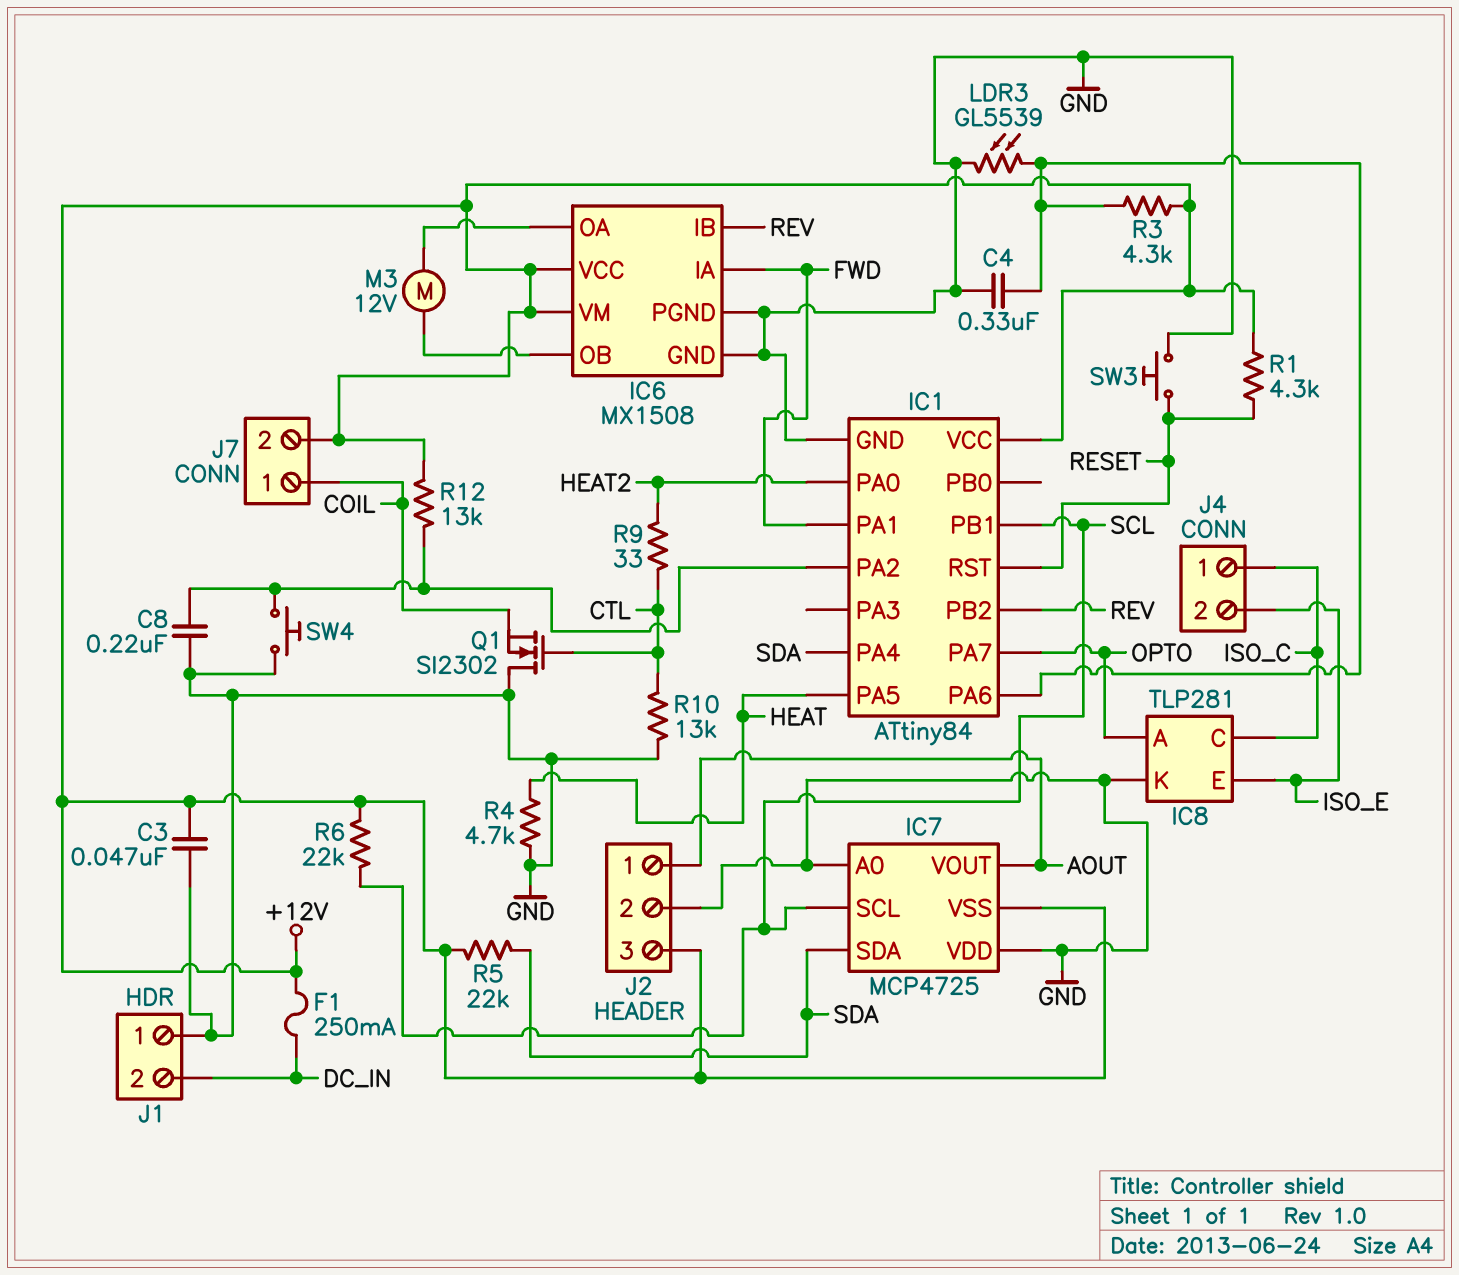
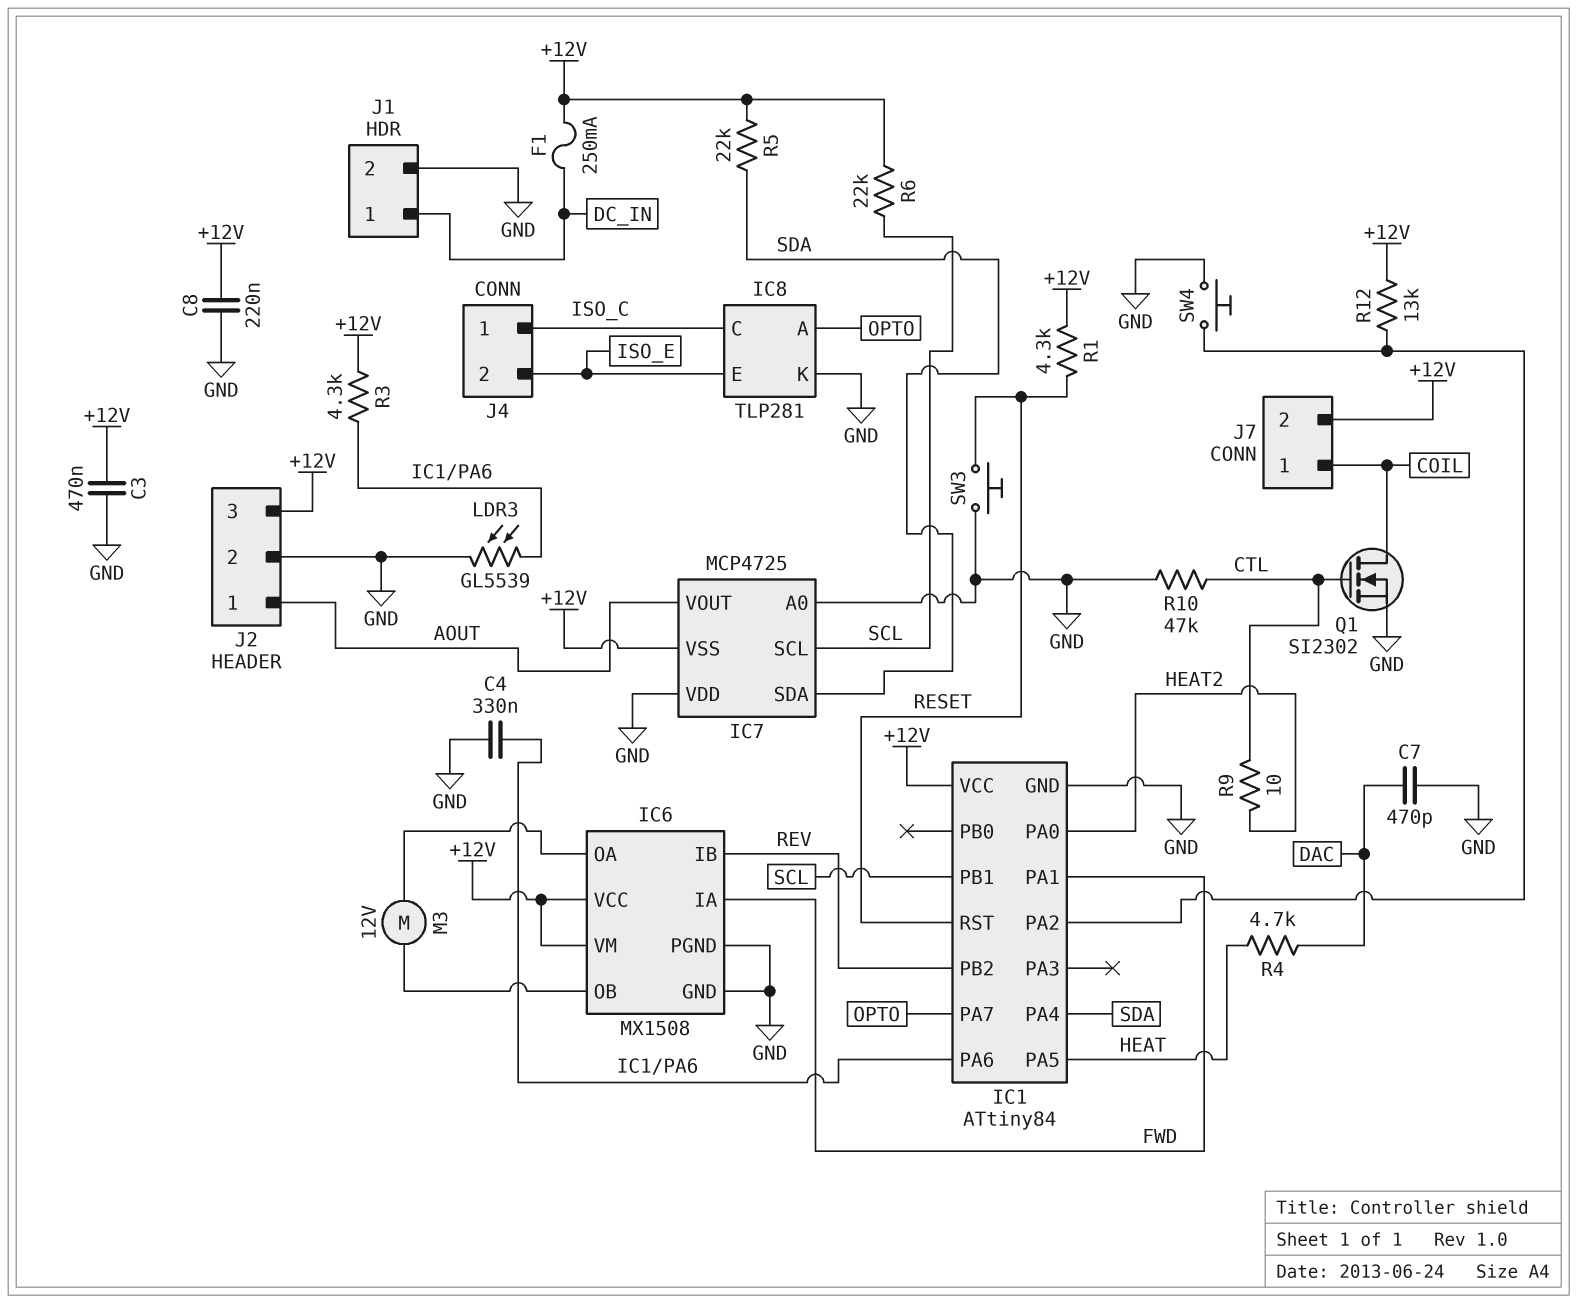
C3: 47nF (+12V, GND) -> 470nF (+12V, GND)
C7: none -> 470pF (DAC, GND)
C8: 220nF (GND, IC1/PA2) -> 220nF (+12V, GND)
J1 pin 1: GND -> DC_IN
J1 pin 2: DC_IN -> GND
Q1: NMOS SI2302 (G CTL, D GND, S COIL) -> NMOS SI2302 (G CTL, D COIL, S GND)
R4: 4.7k (GND, HEAT) -> 4.7k (DAC, HEAT)
R9: 33 (CTL, HEAT2) -> 10 (CTL, HEAT2)
R10: 13k (CTL, GND) -> 47k (CTL, GND)

